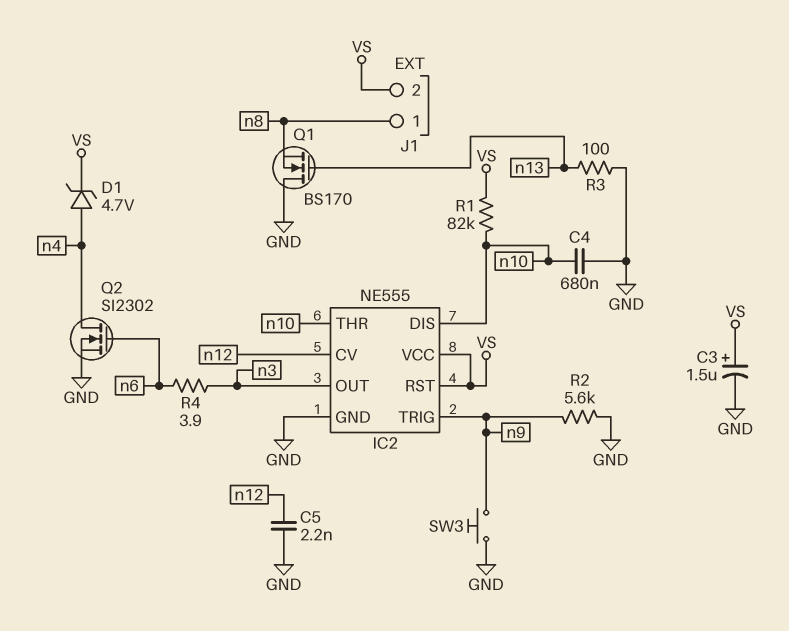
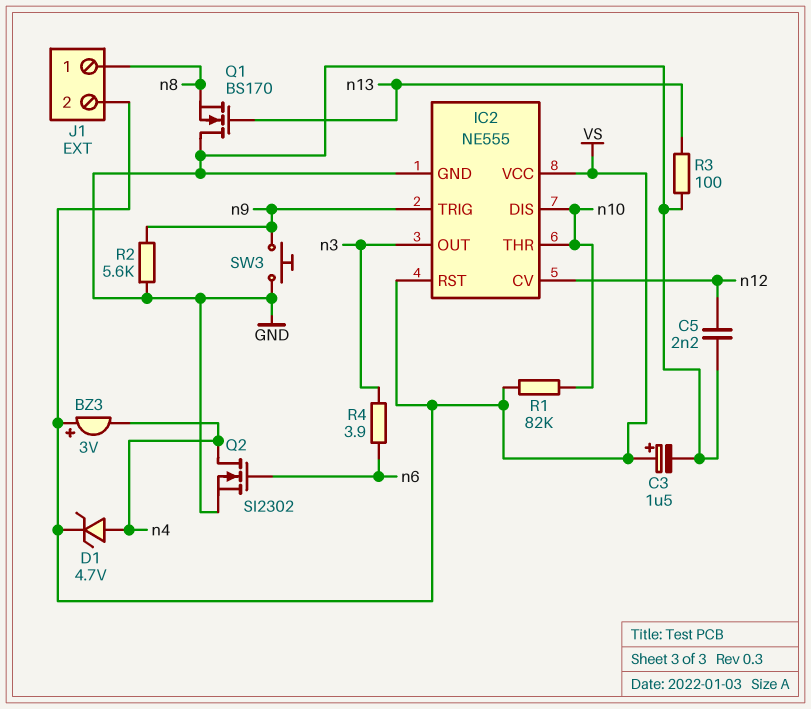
BZ3: none -> buzzer 3V (plus VS, minus n4)
C4: 680nF (GND, n10) -> none

